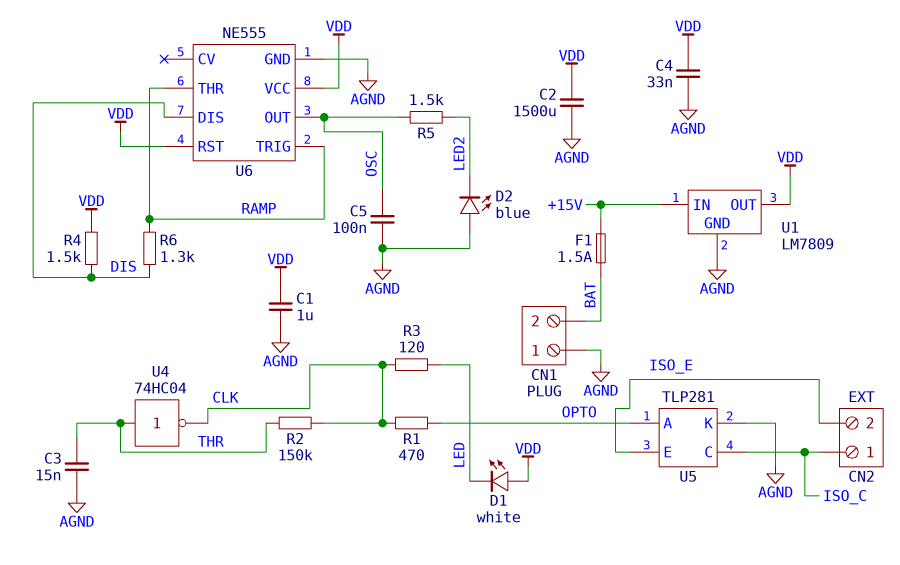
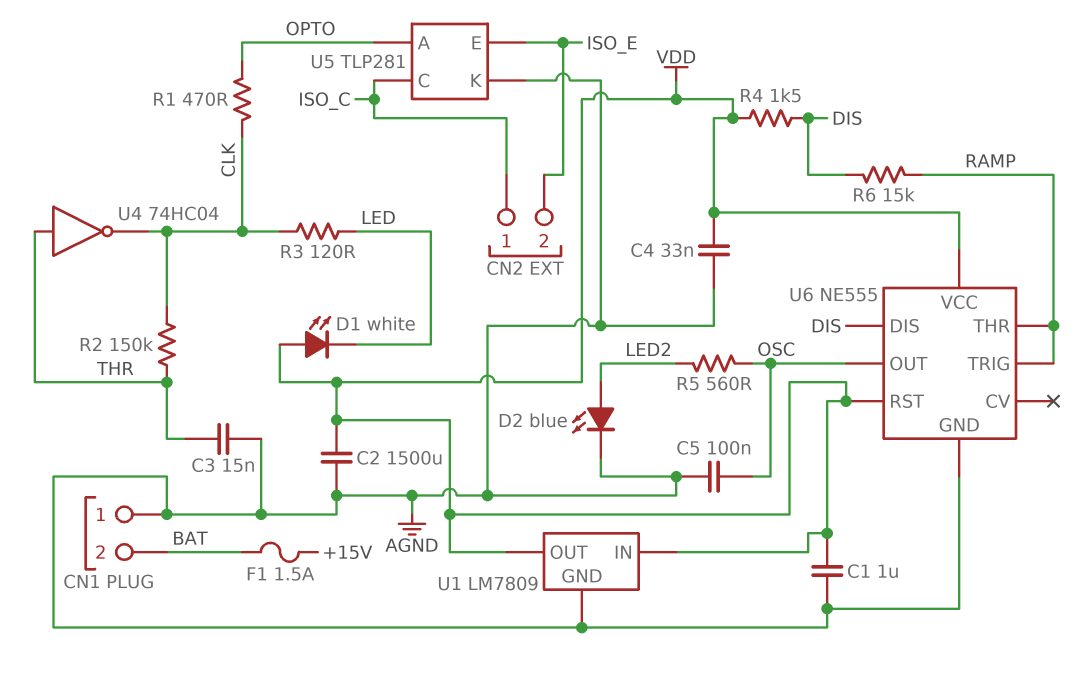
D2: LED blue (A AGND, K LED2) -> LED blue (A LED2, K AGND)
R5: 1.5k (LED2, OSC) -> 560 (LED2, OSC)
R6: 1.3k (DIS, RAMP) -> 15k (DIS, RAMP)
U1 pin IN: +15V -> VDD

